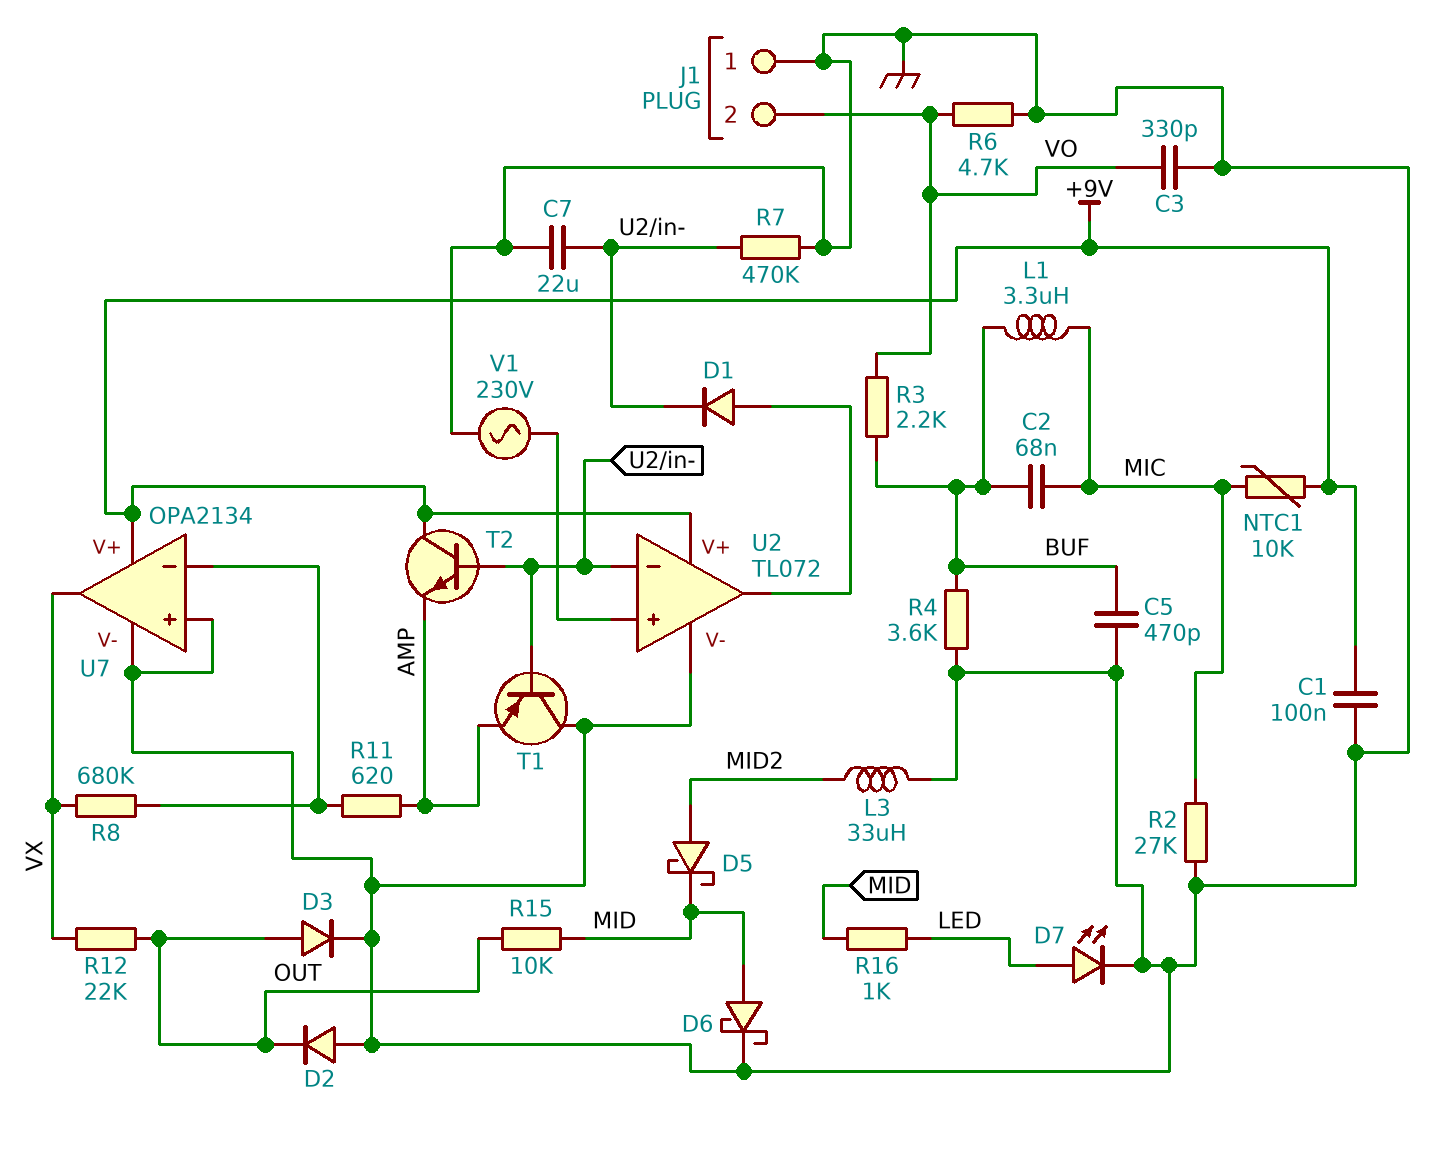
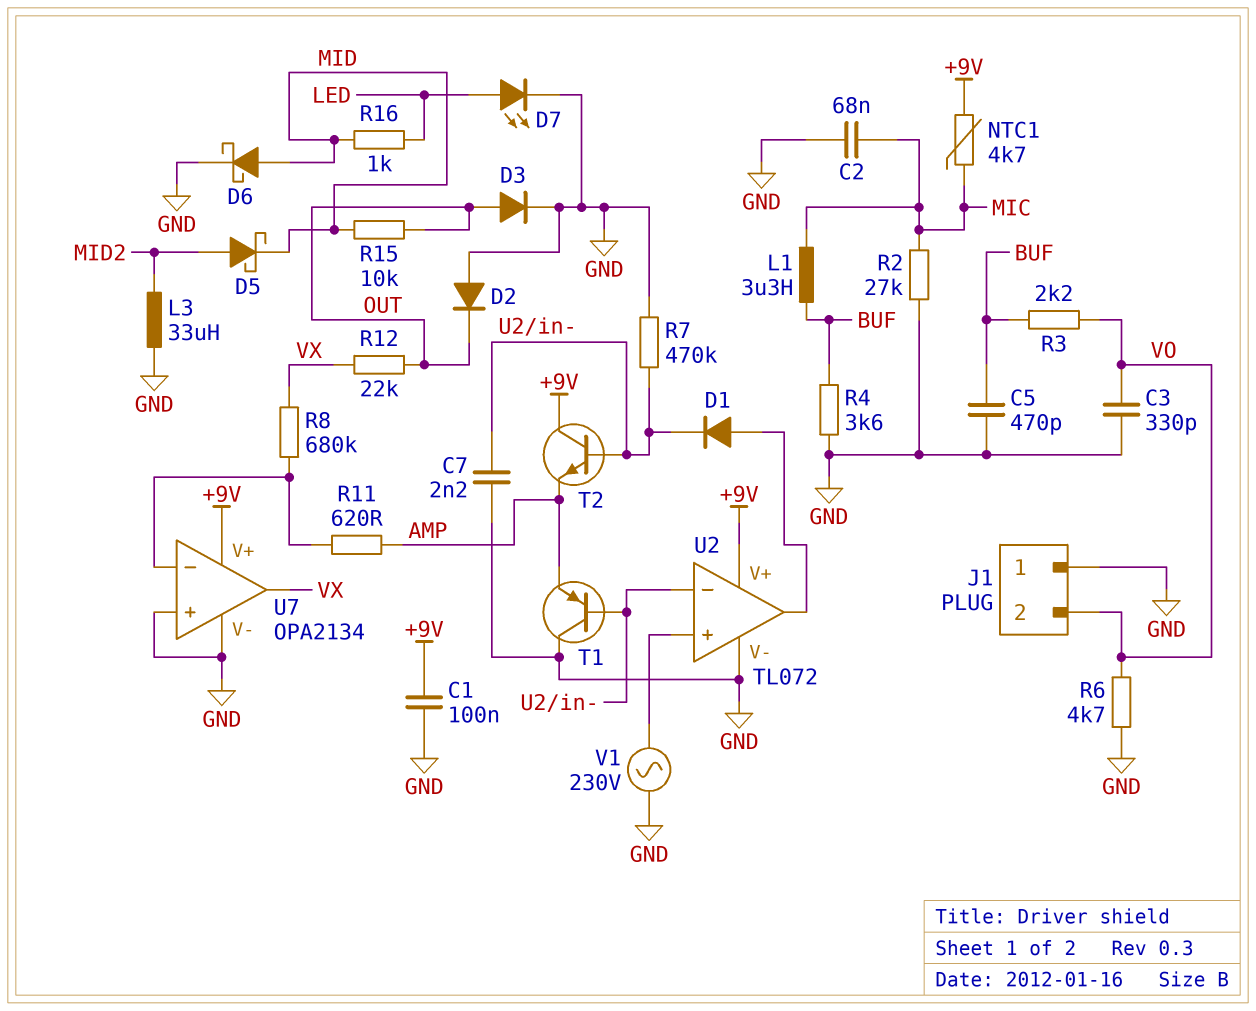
C2: 68nF (BUF, MIC) -> 68nF (GND, MIC)
C7: 22uF (GND, U2/in-) -> 2.2nF (GND, U2/in-)
NTC1: 10k (+9V, MIC) -> 4.7k (+9V, MIC)

